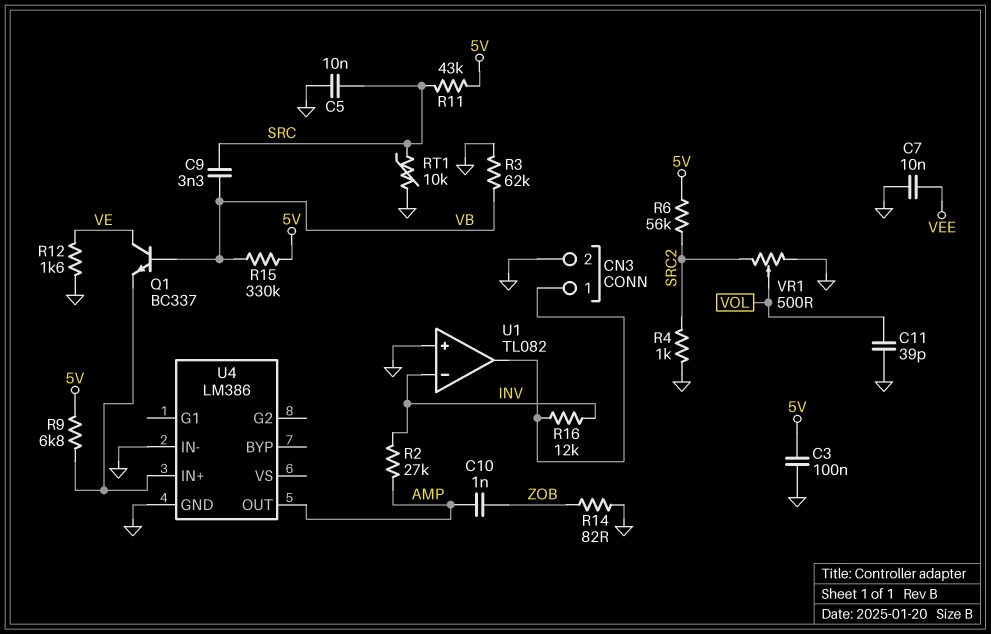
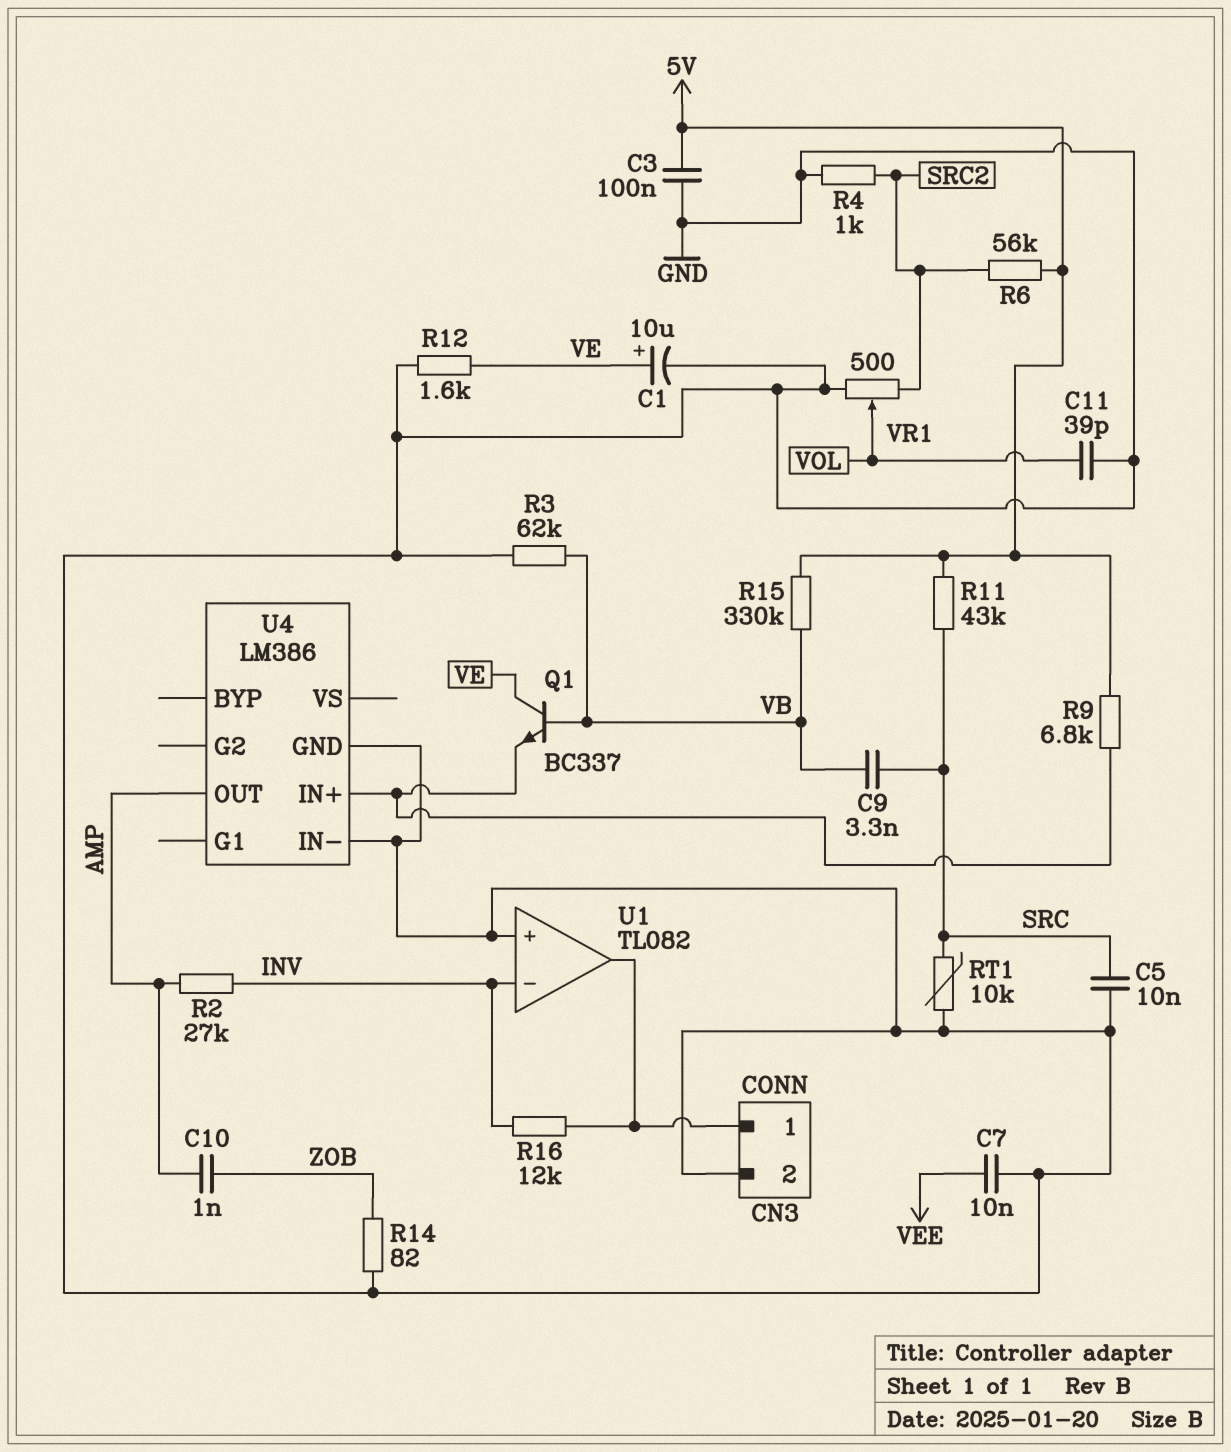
C1: none -> 10uF (plus VE, minus GND)

